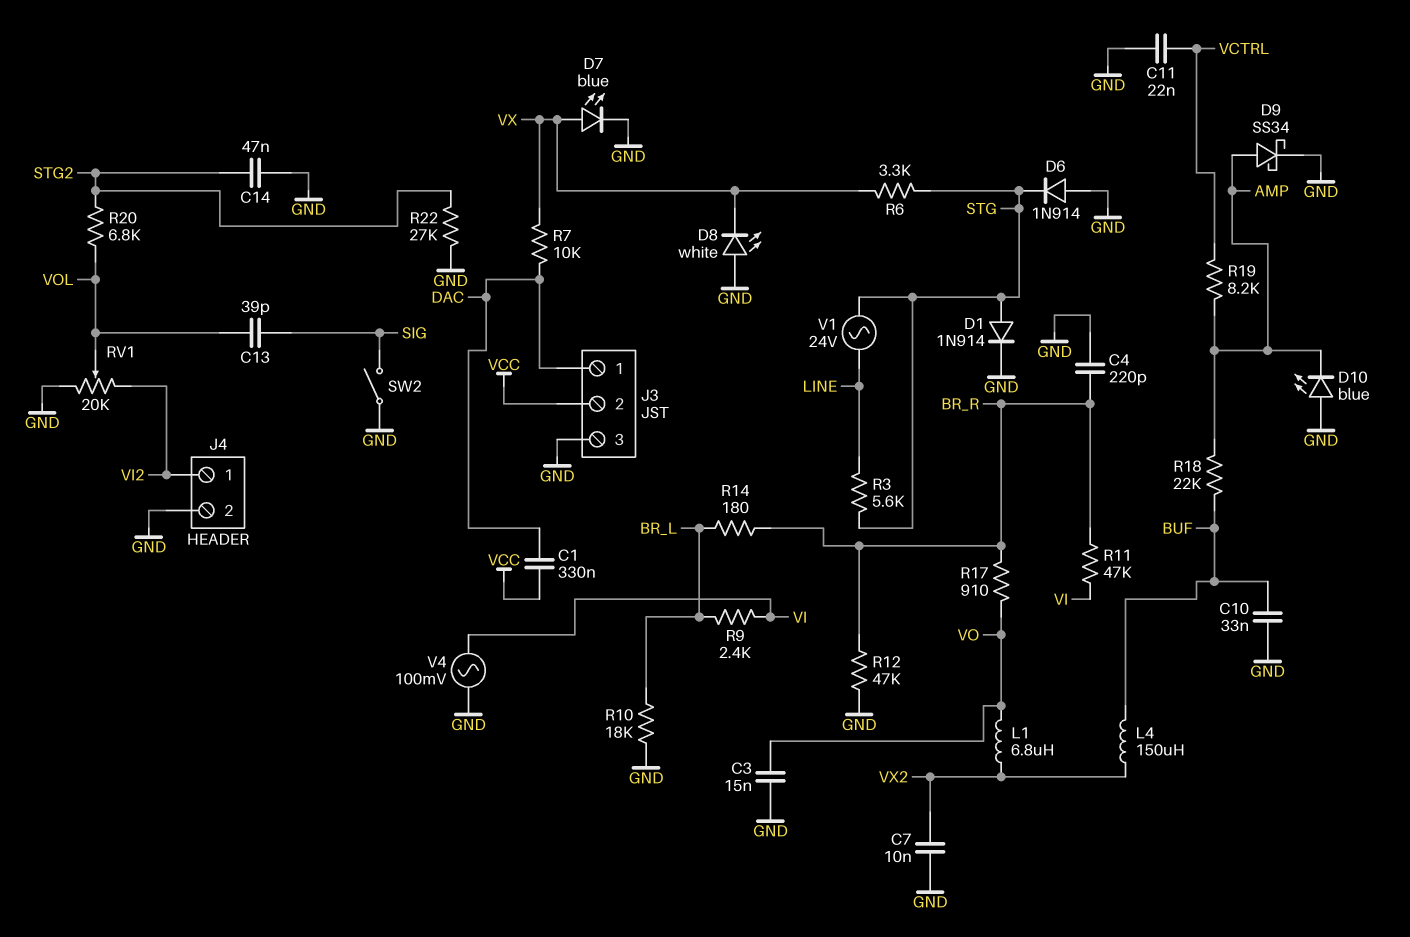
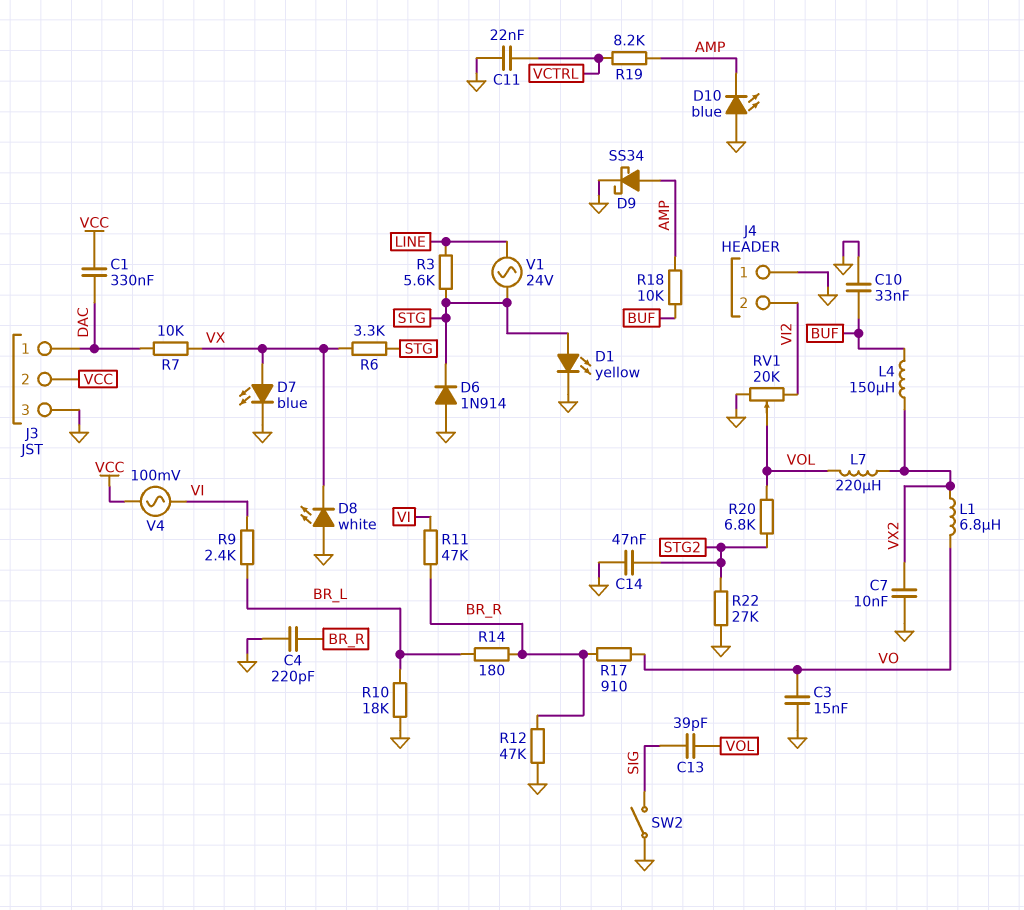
D1: diode 1N914 (A STG, K GND) -> LED yellow (A STG, K GND)
J4 pin 1: VI2 -> GND
J4 pin 2: GND -> VI2
L7: none -> 220uH (VOL, VX2)
R18: 22k (AMP, BUF) -> 10k (AMP, BUF)
V4: AC 100mV (GND, VI) -> AC 100mV (VCC, VI)

